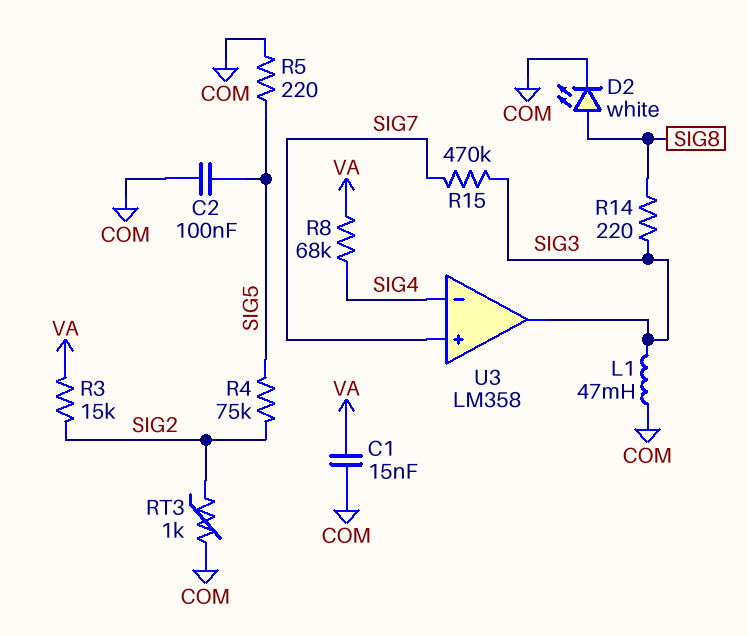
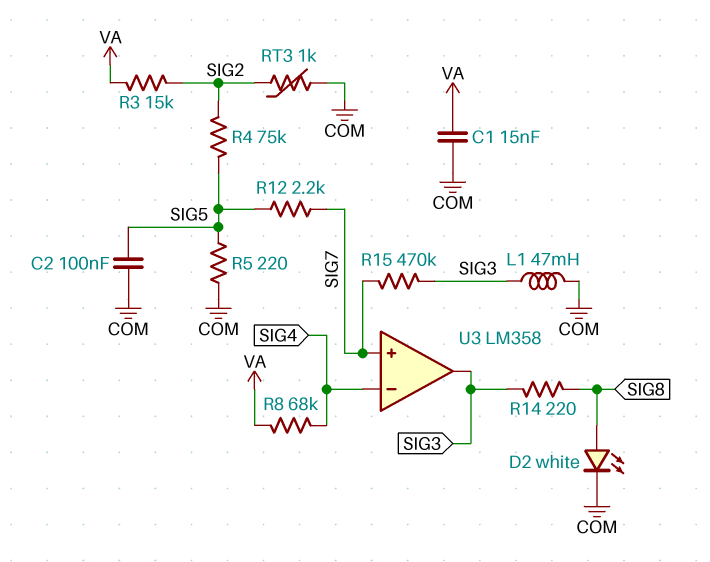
R12: none -> 2.2k (SIG5, SIG7)

